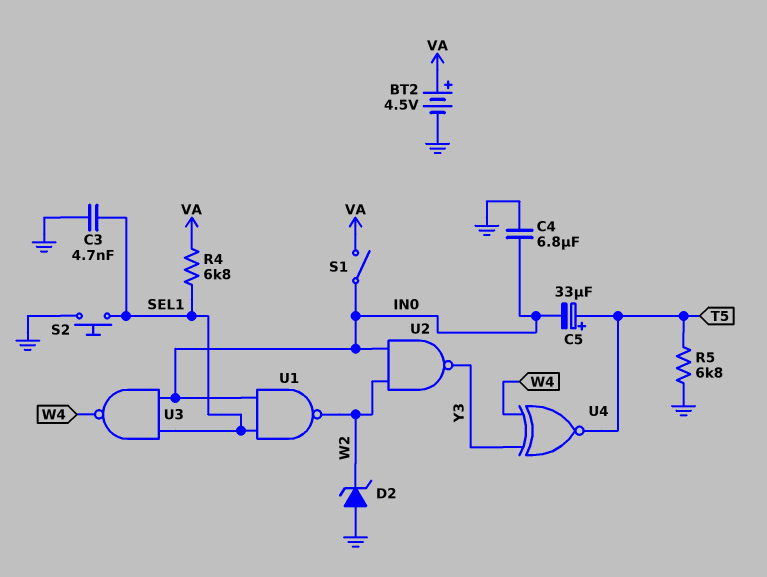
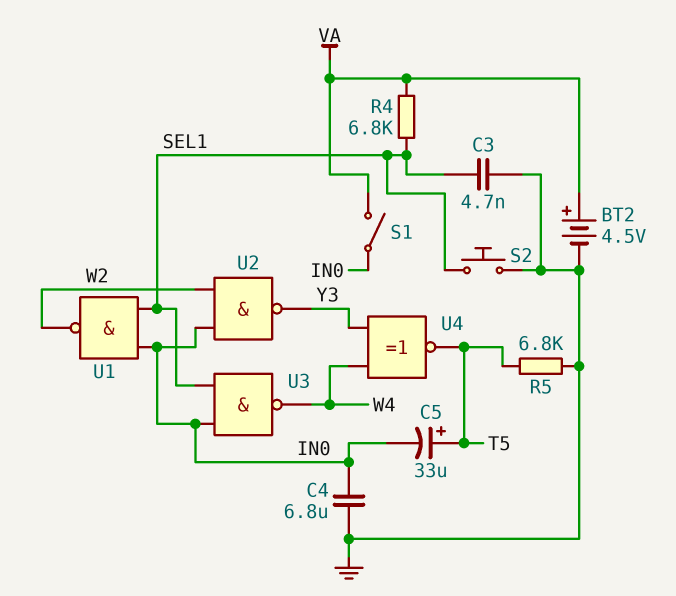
D2: zener (A GND, K W2) -> none

